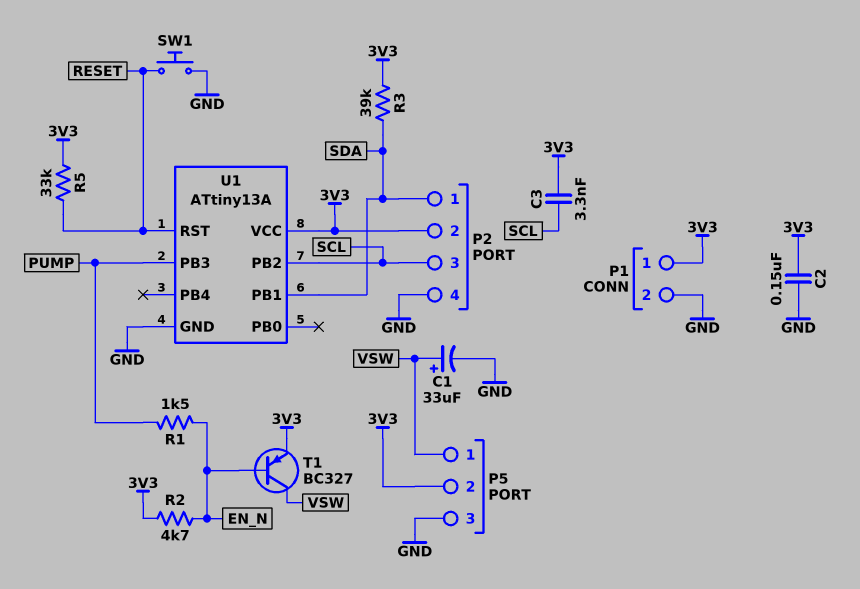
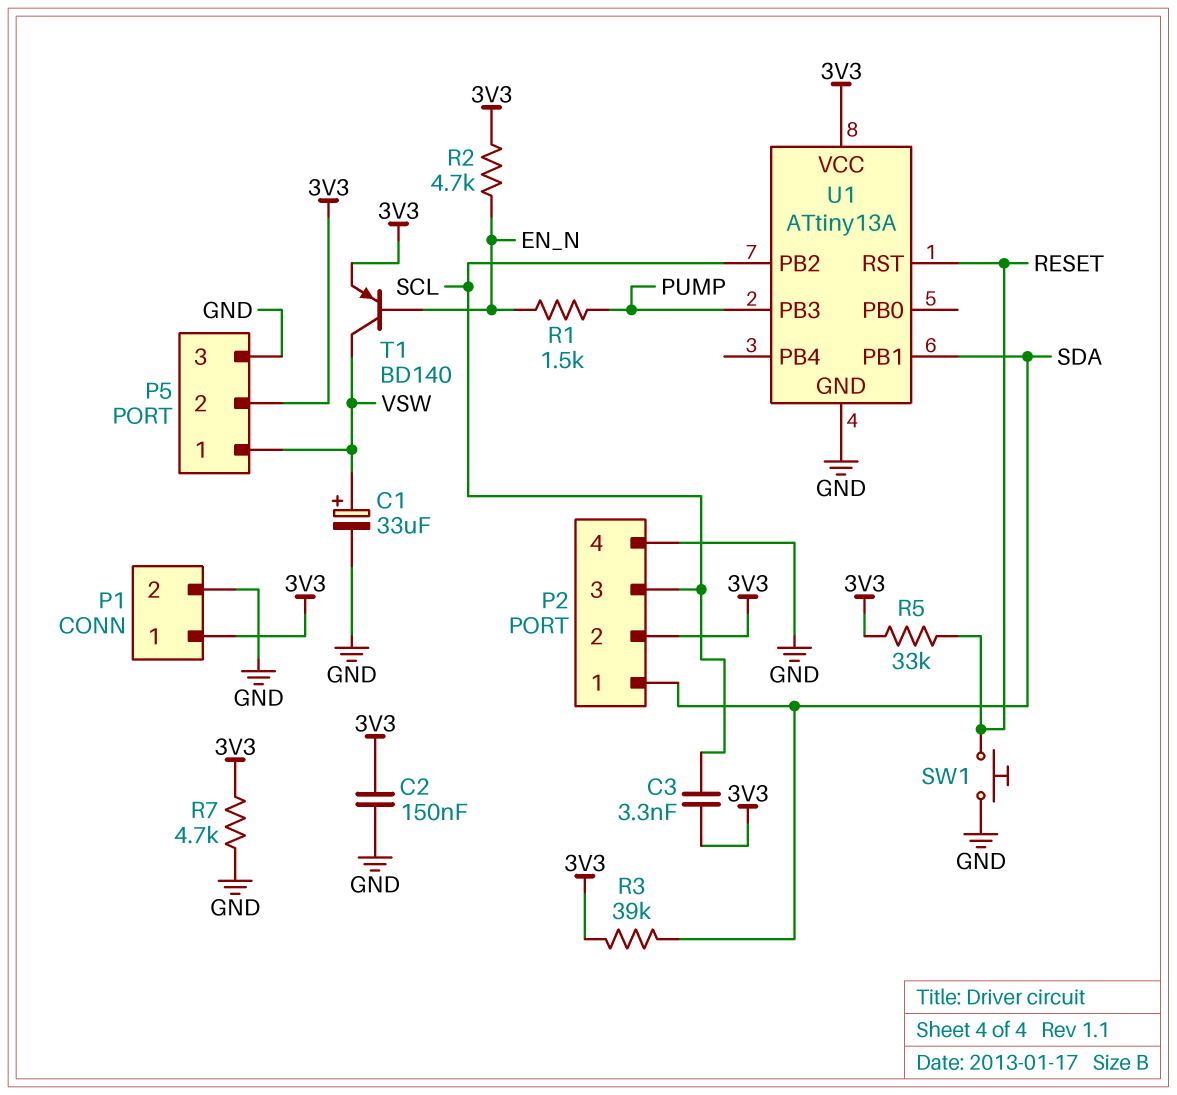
R7: none -> 4.7k (3V3, GND)
T1: PNP BC327 (B EN_N, C VSW, E 3V3) -> PNP BD140 (B EN_N, C VSW, E 3V3)

